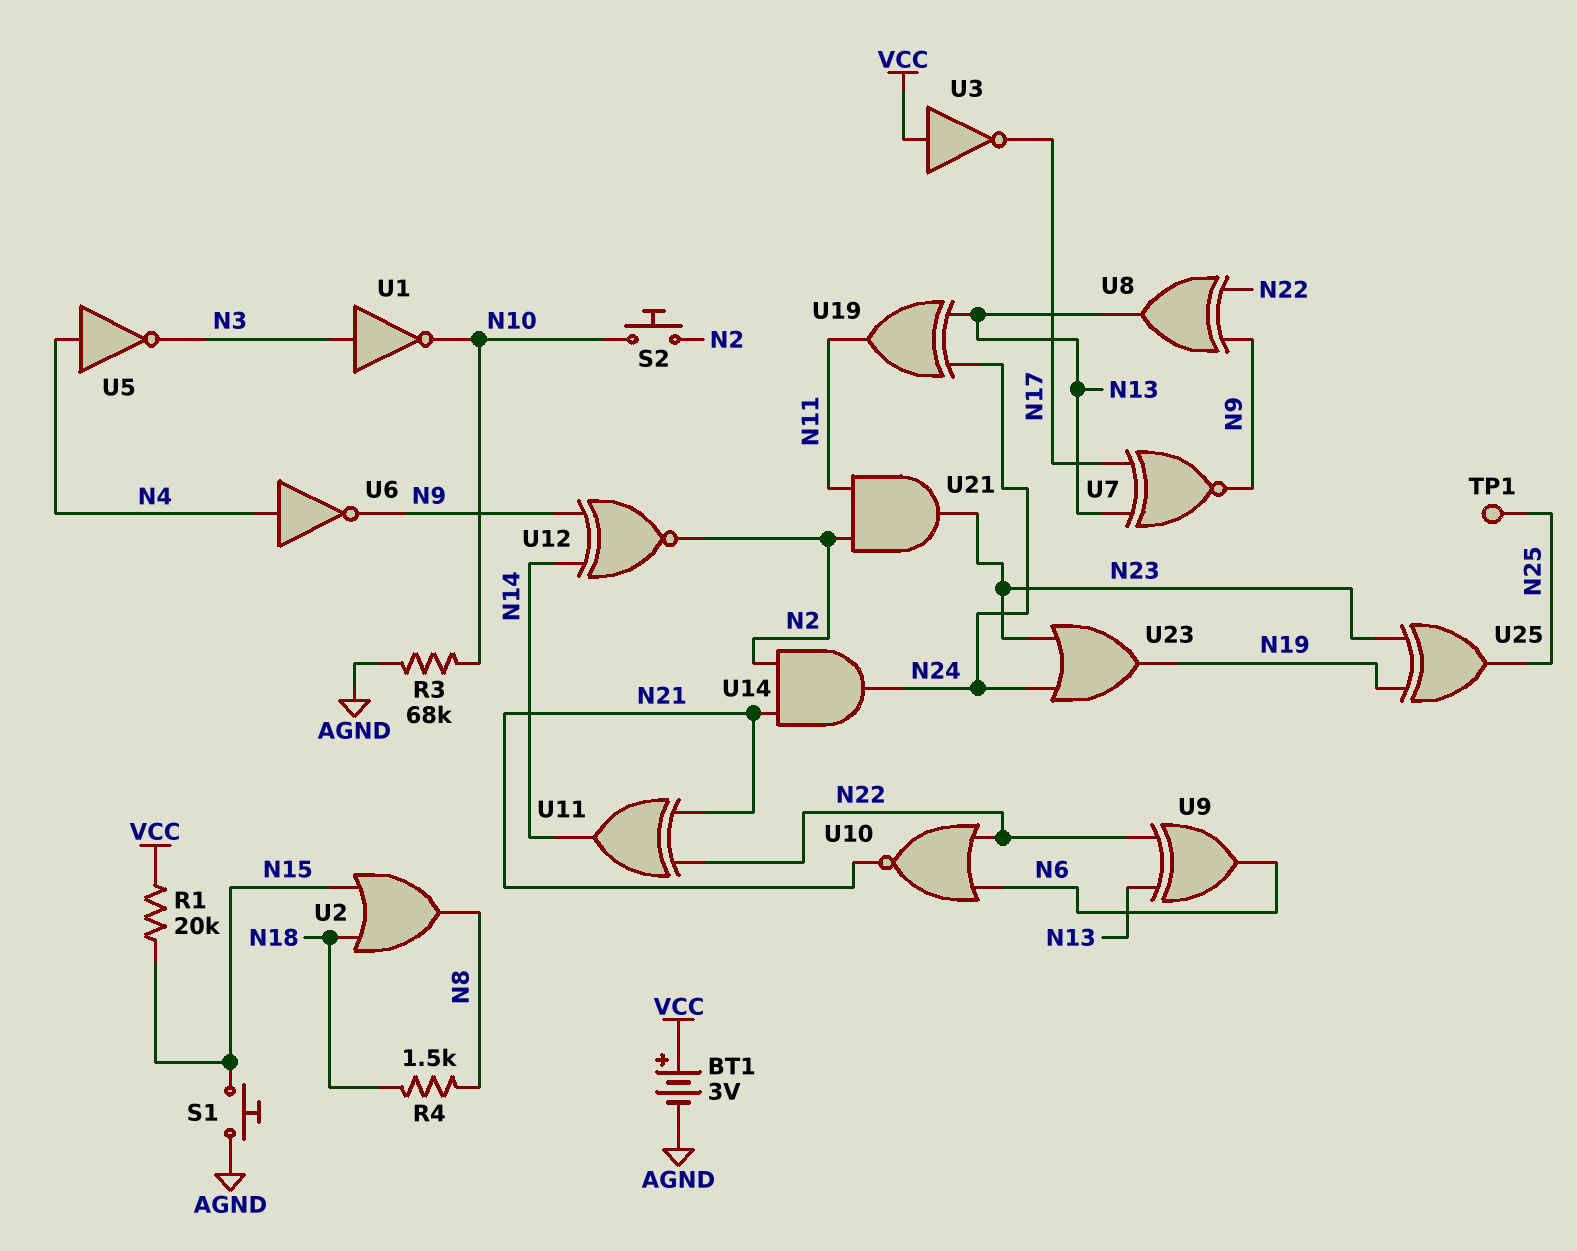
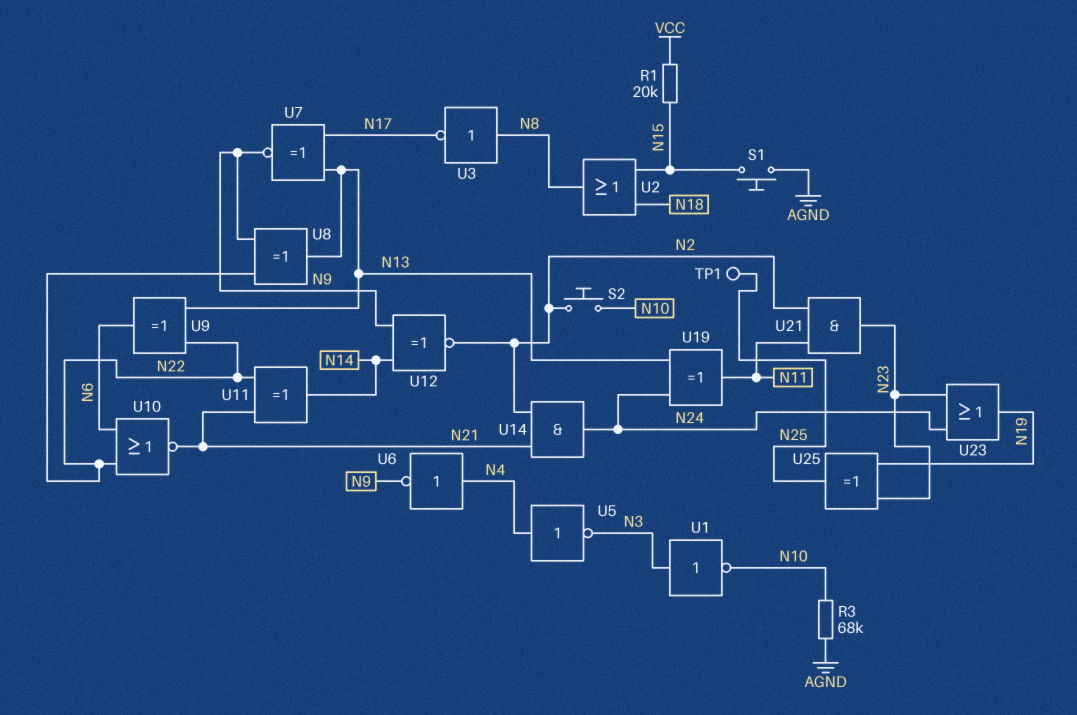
BT1: 3V (plus VCC, minus AGND) -> none
R4: 1.5k (N8, N18) -> none
U3: NOT (in VCC, out N17) -> NOT (in N8, out N17)

